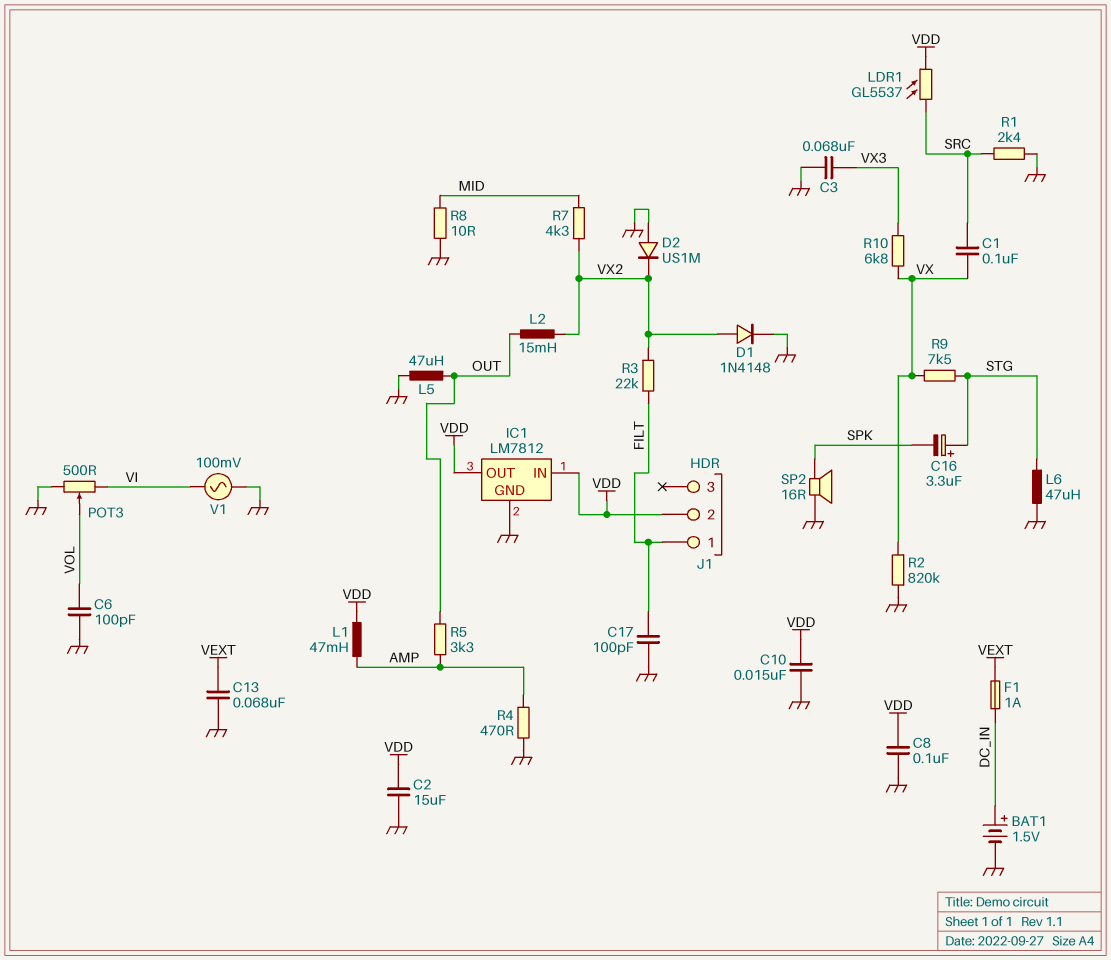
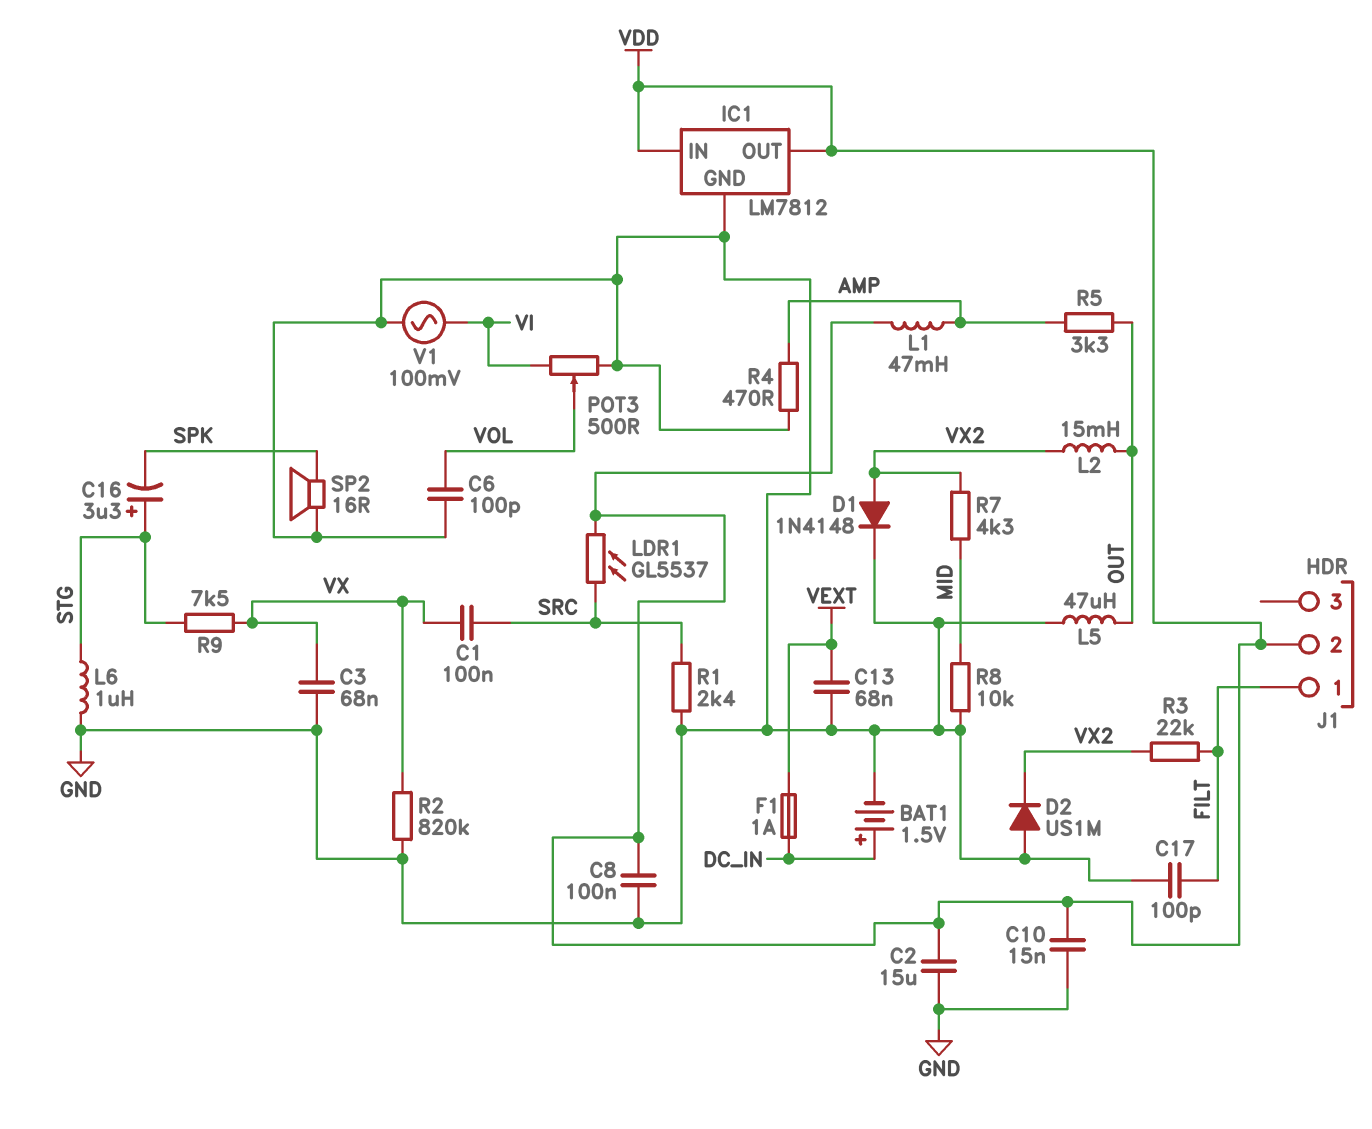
C3: 68nF (GND, VX3) -> 68nF (GND, VX)
L6: 47uH (GND, STG) -> 1uH (GND, STG)
R8: 10 (GND, MID) -> 10k (GND, MID)
R10: 6.8k (VX, VX3) -> none

